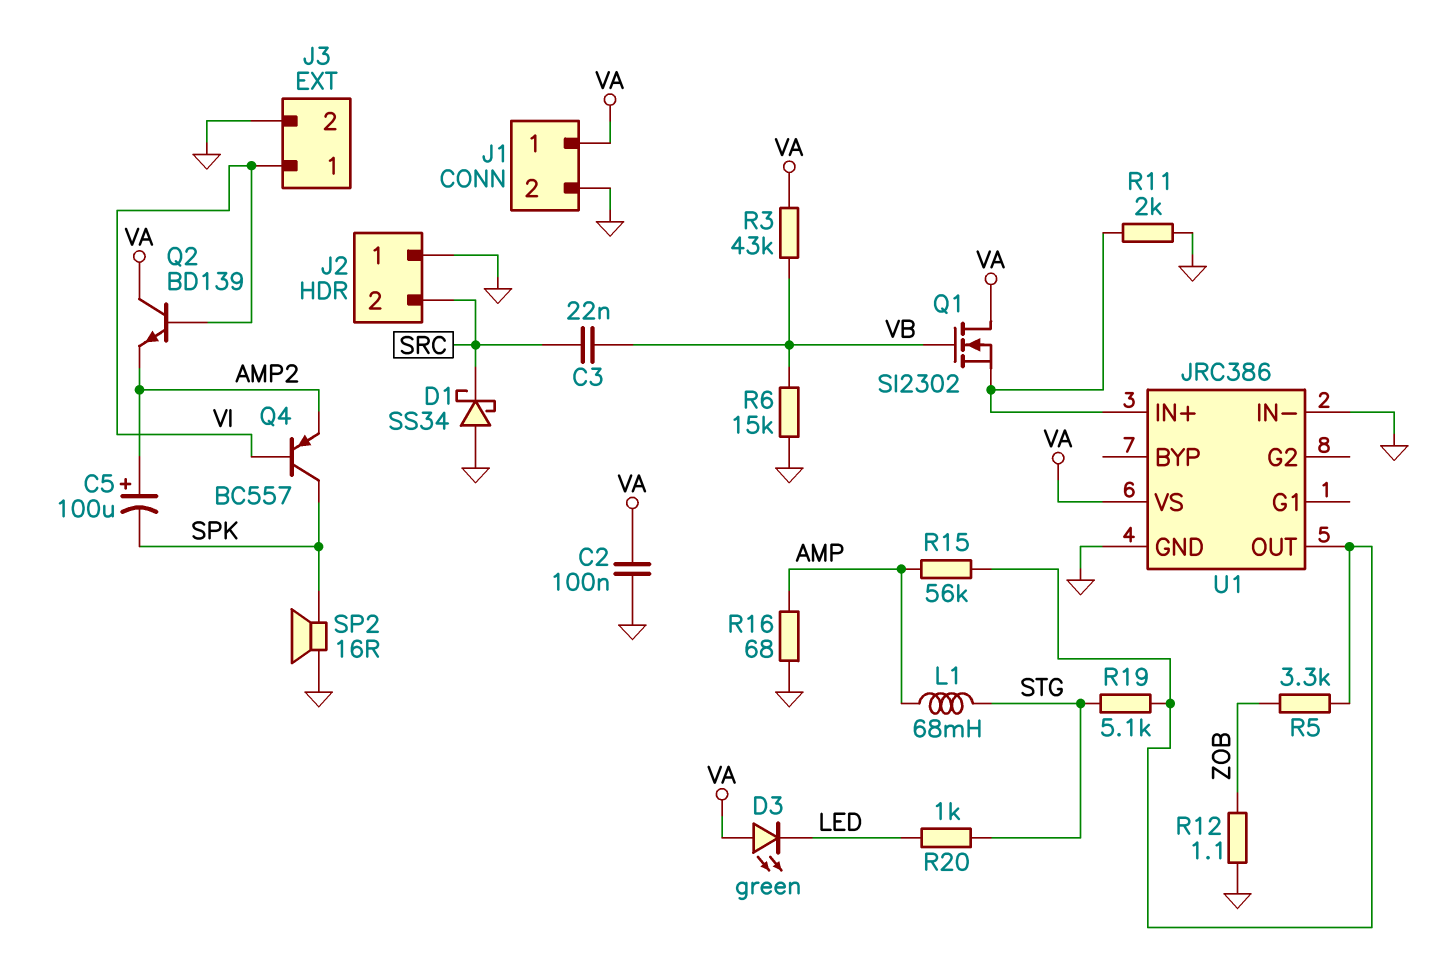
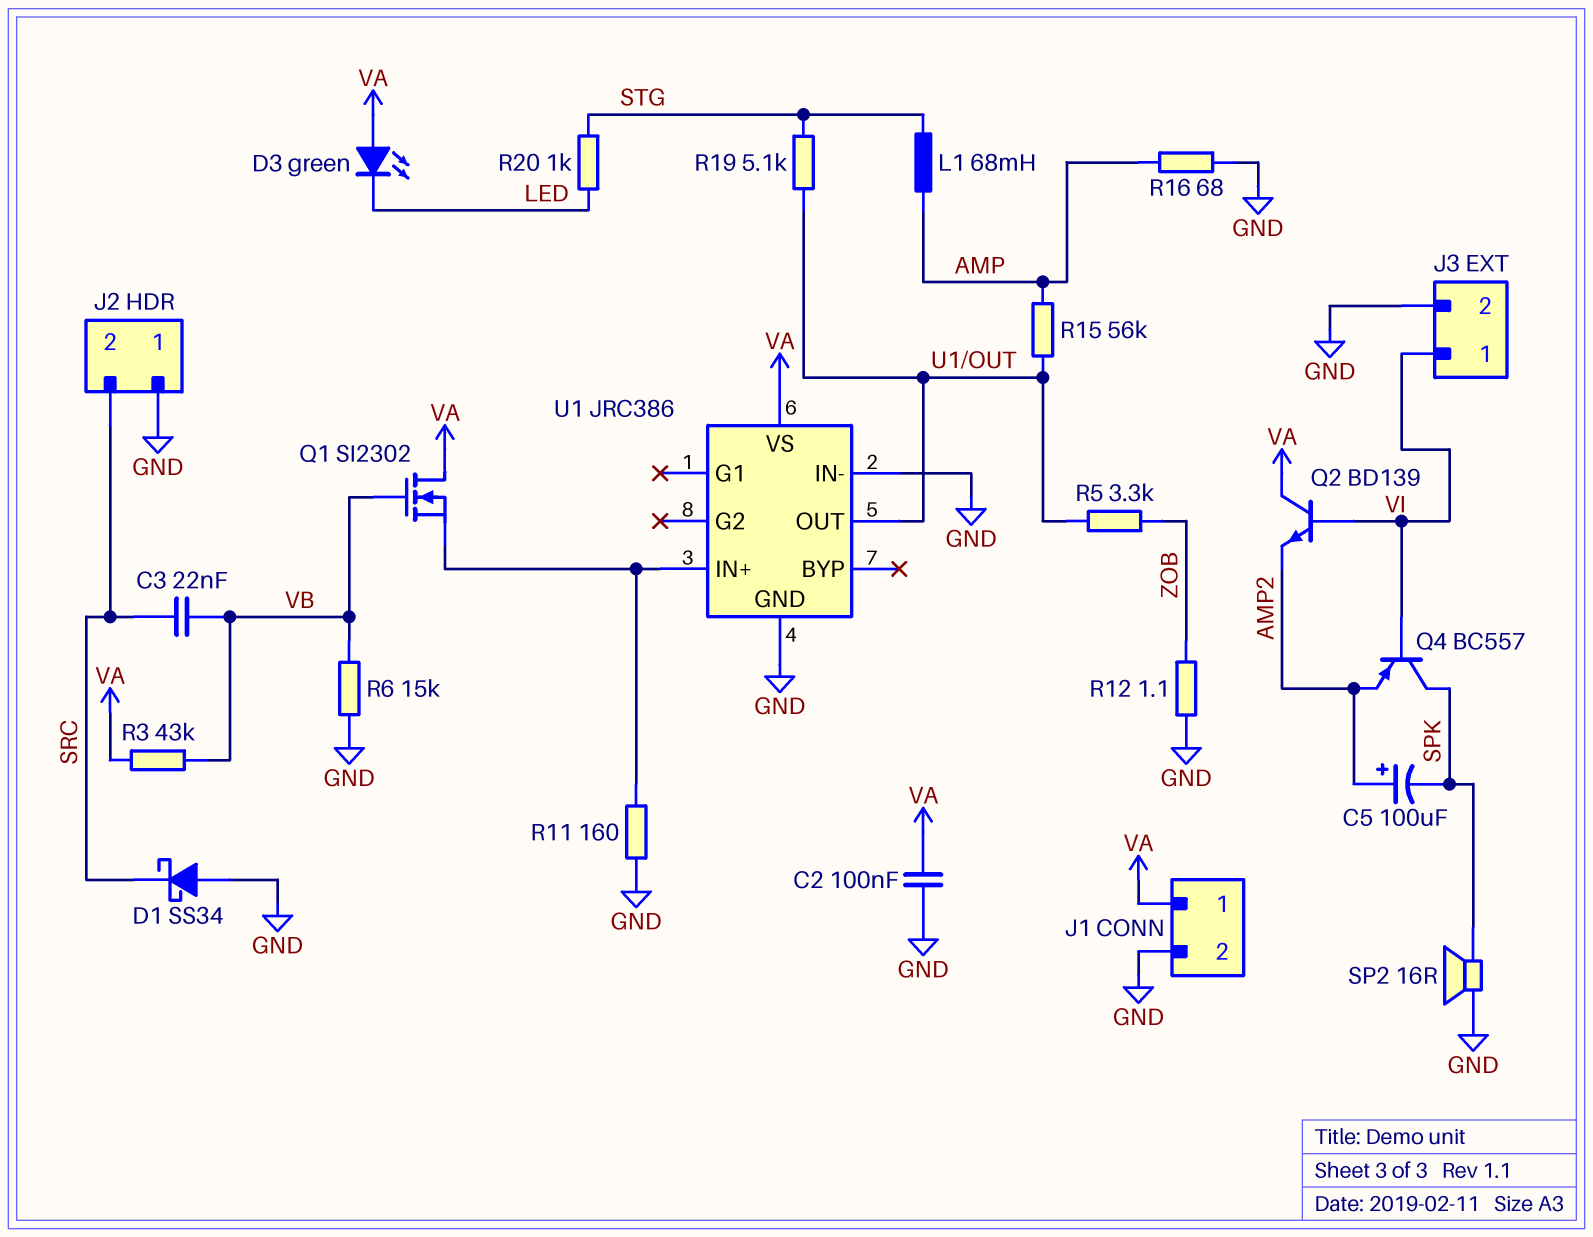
R11: 2k (GND, U1/IN+) -> 160 (GND, U1/IN+)

